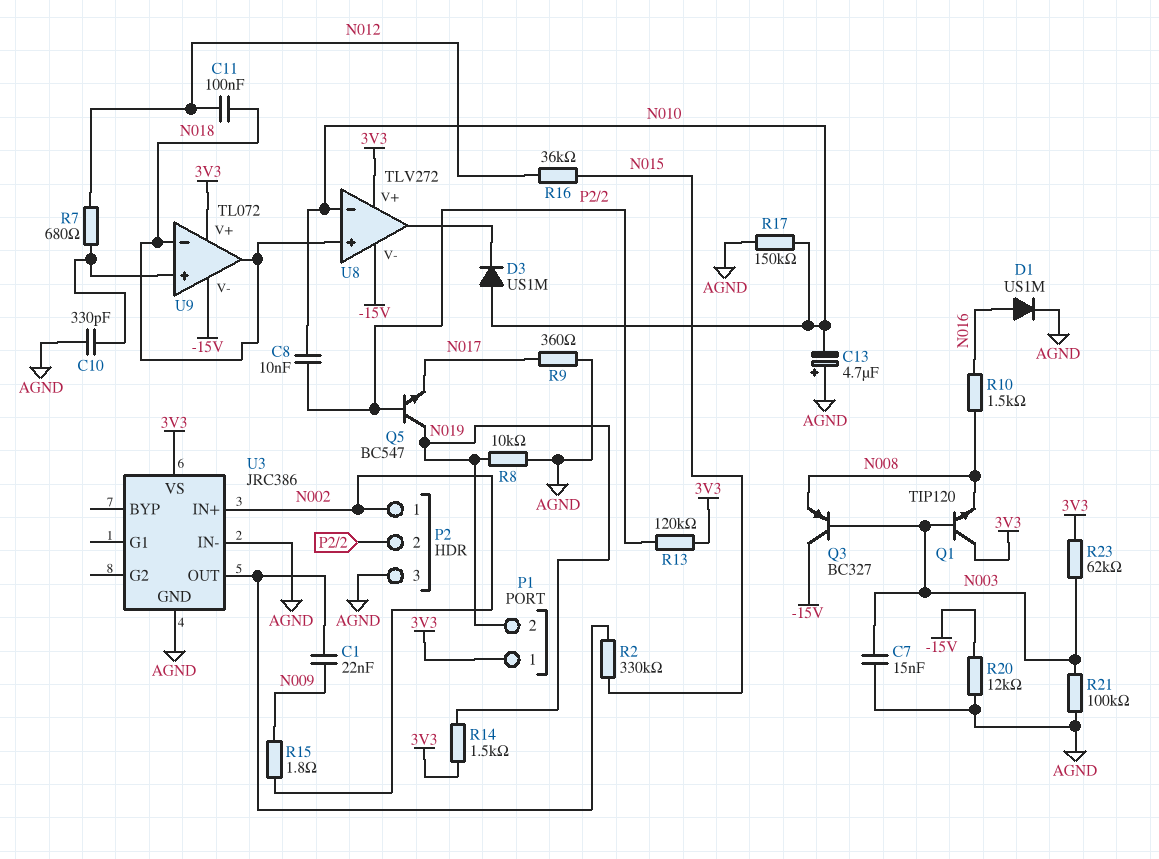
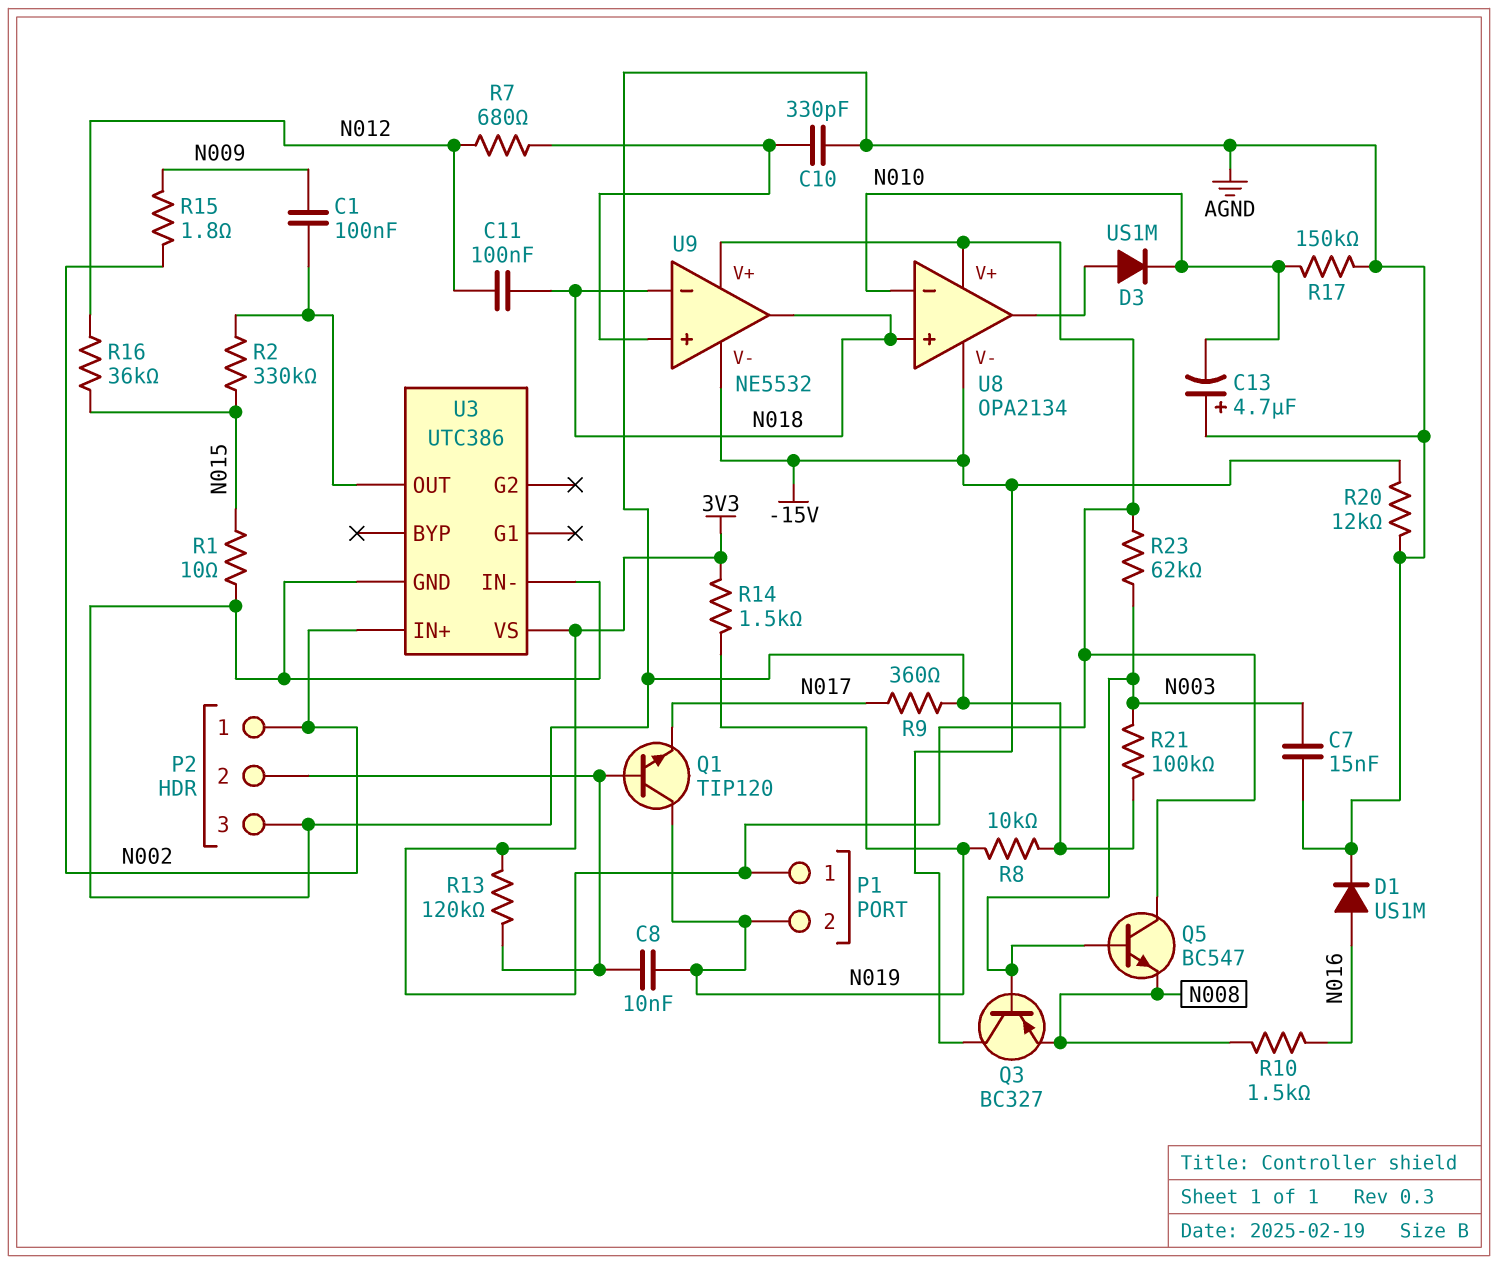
C1: 22nF (N009, U3/OUT) -> 100nF (N009, U3/OUT)
C8: 10nF (N010, P2/2) -> 10nF (N019, P2/2)
D3: diode US1M (A N010, K U8/out) -> diode US1M (A U8/out, K N010)
Q1: NPN TIP120 (B N003, C 3V3, E N008) -> NPN TIP120 (B P2/2, C N019, E N017)
Q5: NPN BC547 (B P2/2, C N019, E N017) -> NPN BC547 (B N003, C 3V3, E N008)
R1: none -> 10 (AGND, N015)
U3: JRC386 -> UTC386
U8: TLV272 -> OPA2134
U9: TL072 -> NE5532

